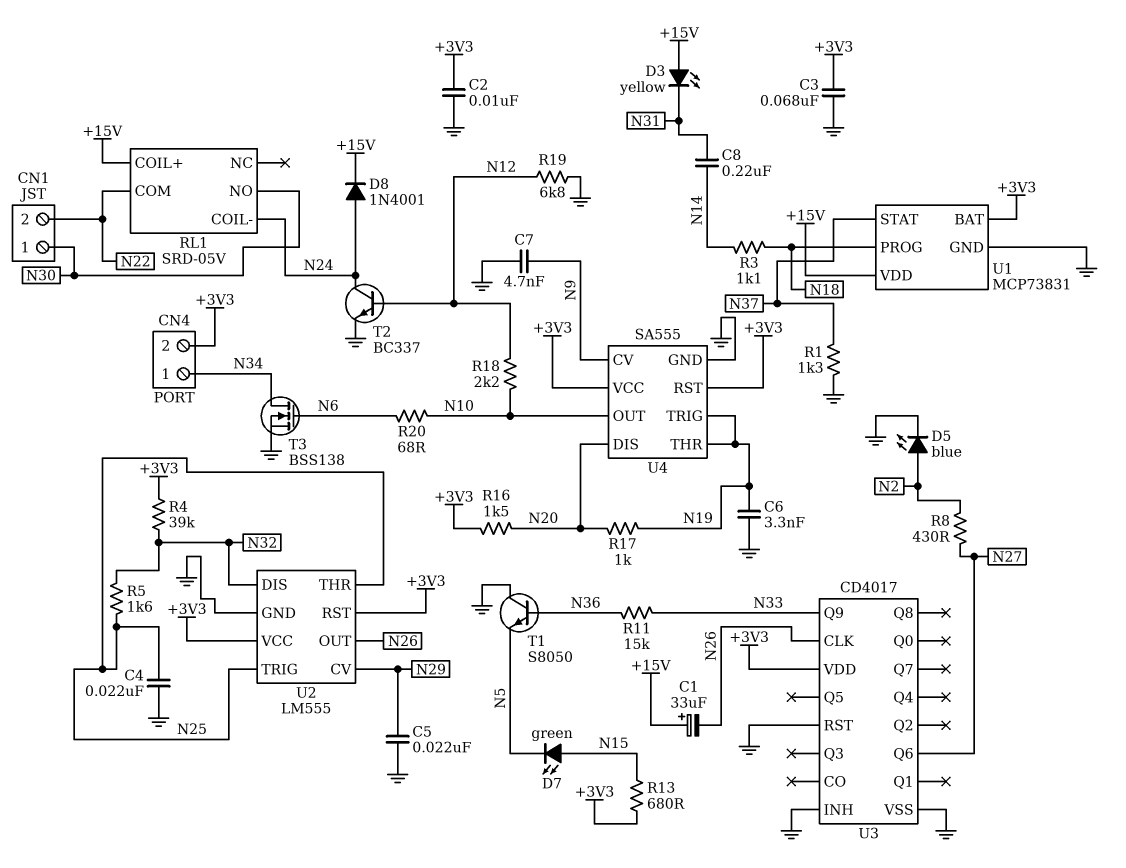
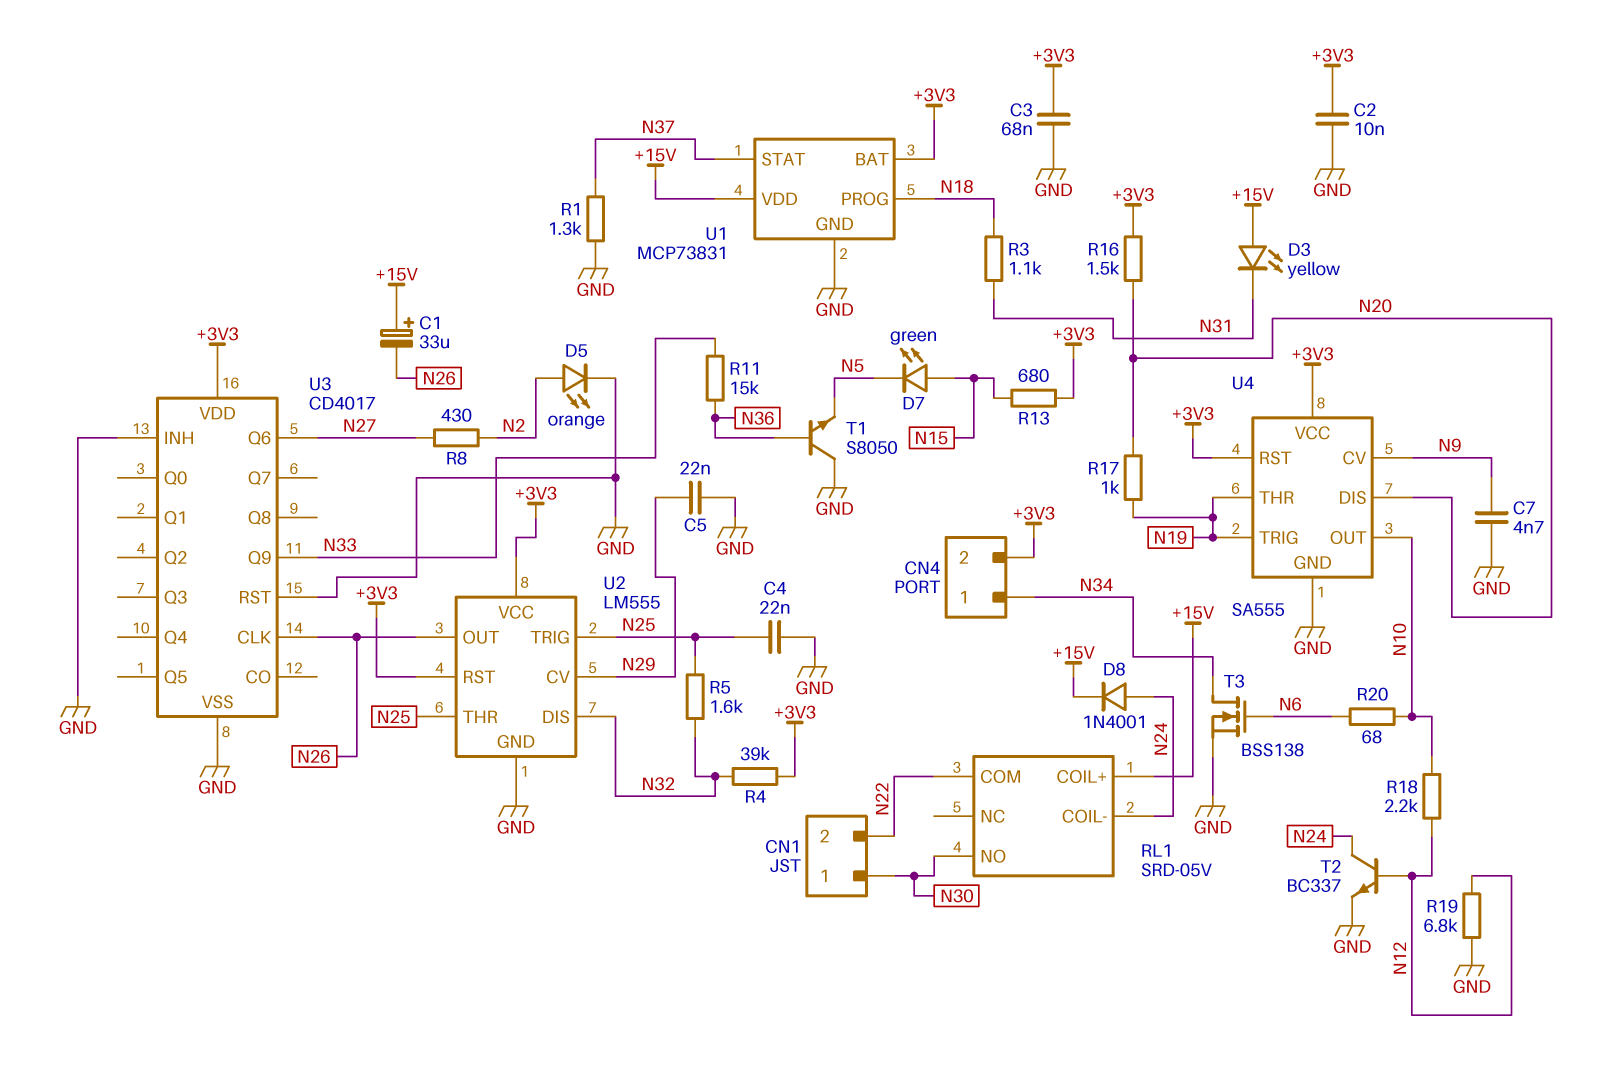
C6: 3.3nF (GND, N19) -> none
C8: 220nF (N14, N31) -> none
D5: LED blue (A N2, K GND) -> LED orange (A N2, K GND)
R3: 1.1k (N14, N18) -> 1.1k (N18, N31)

